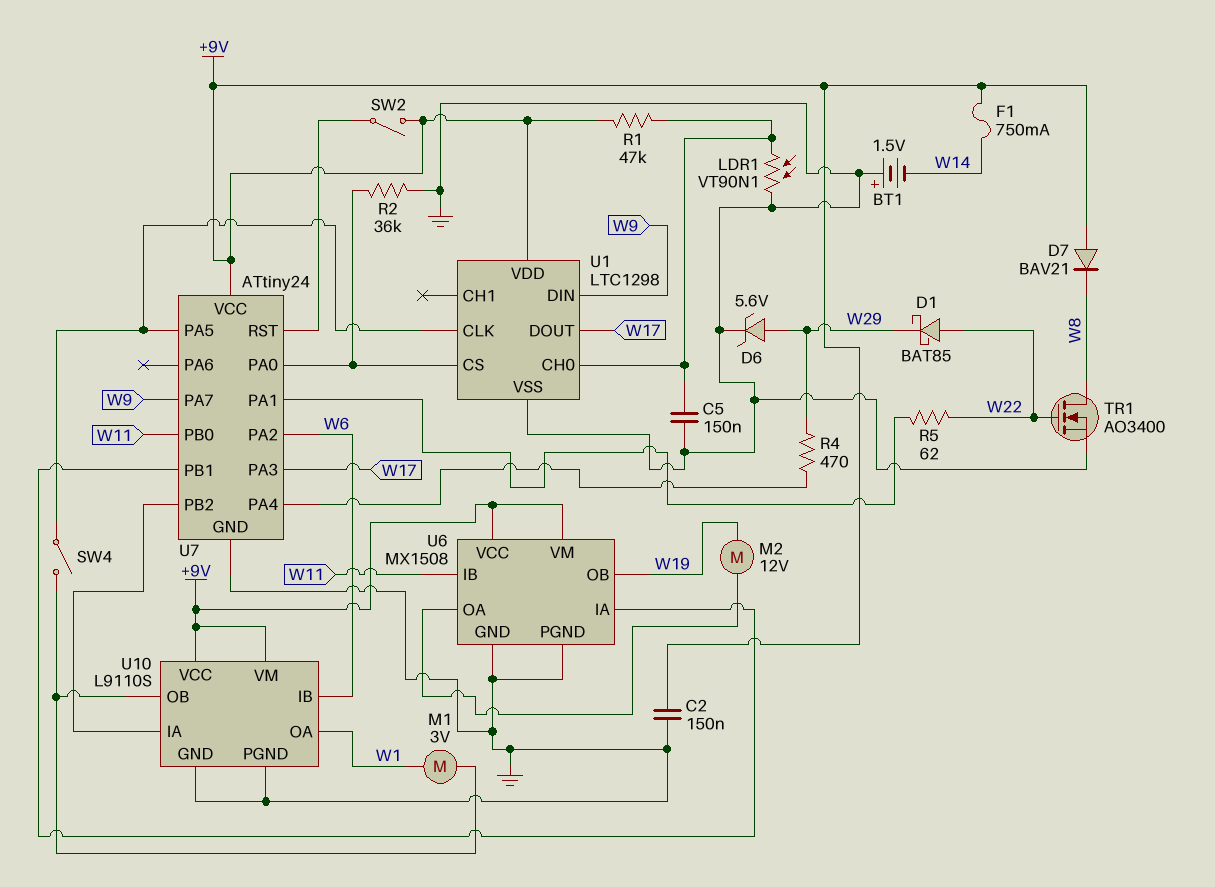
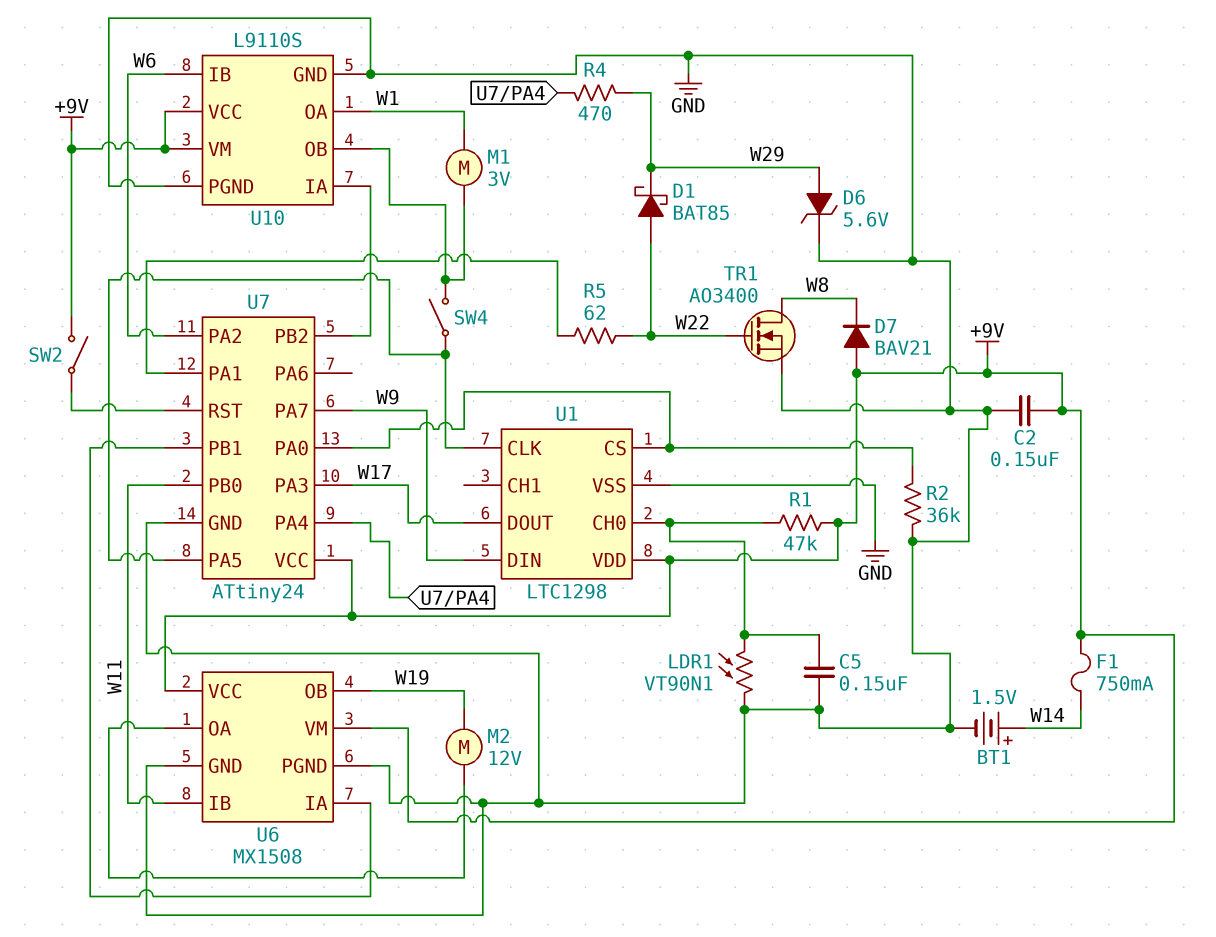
BT1: 1.5V (plus GND, minus W14) -> 1.5V (plus W14, minus GND)

